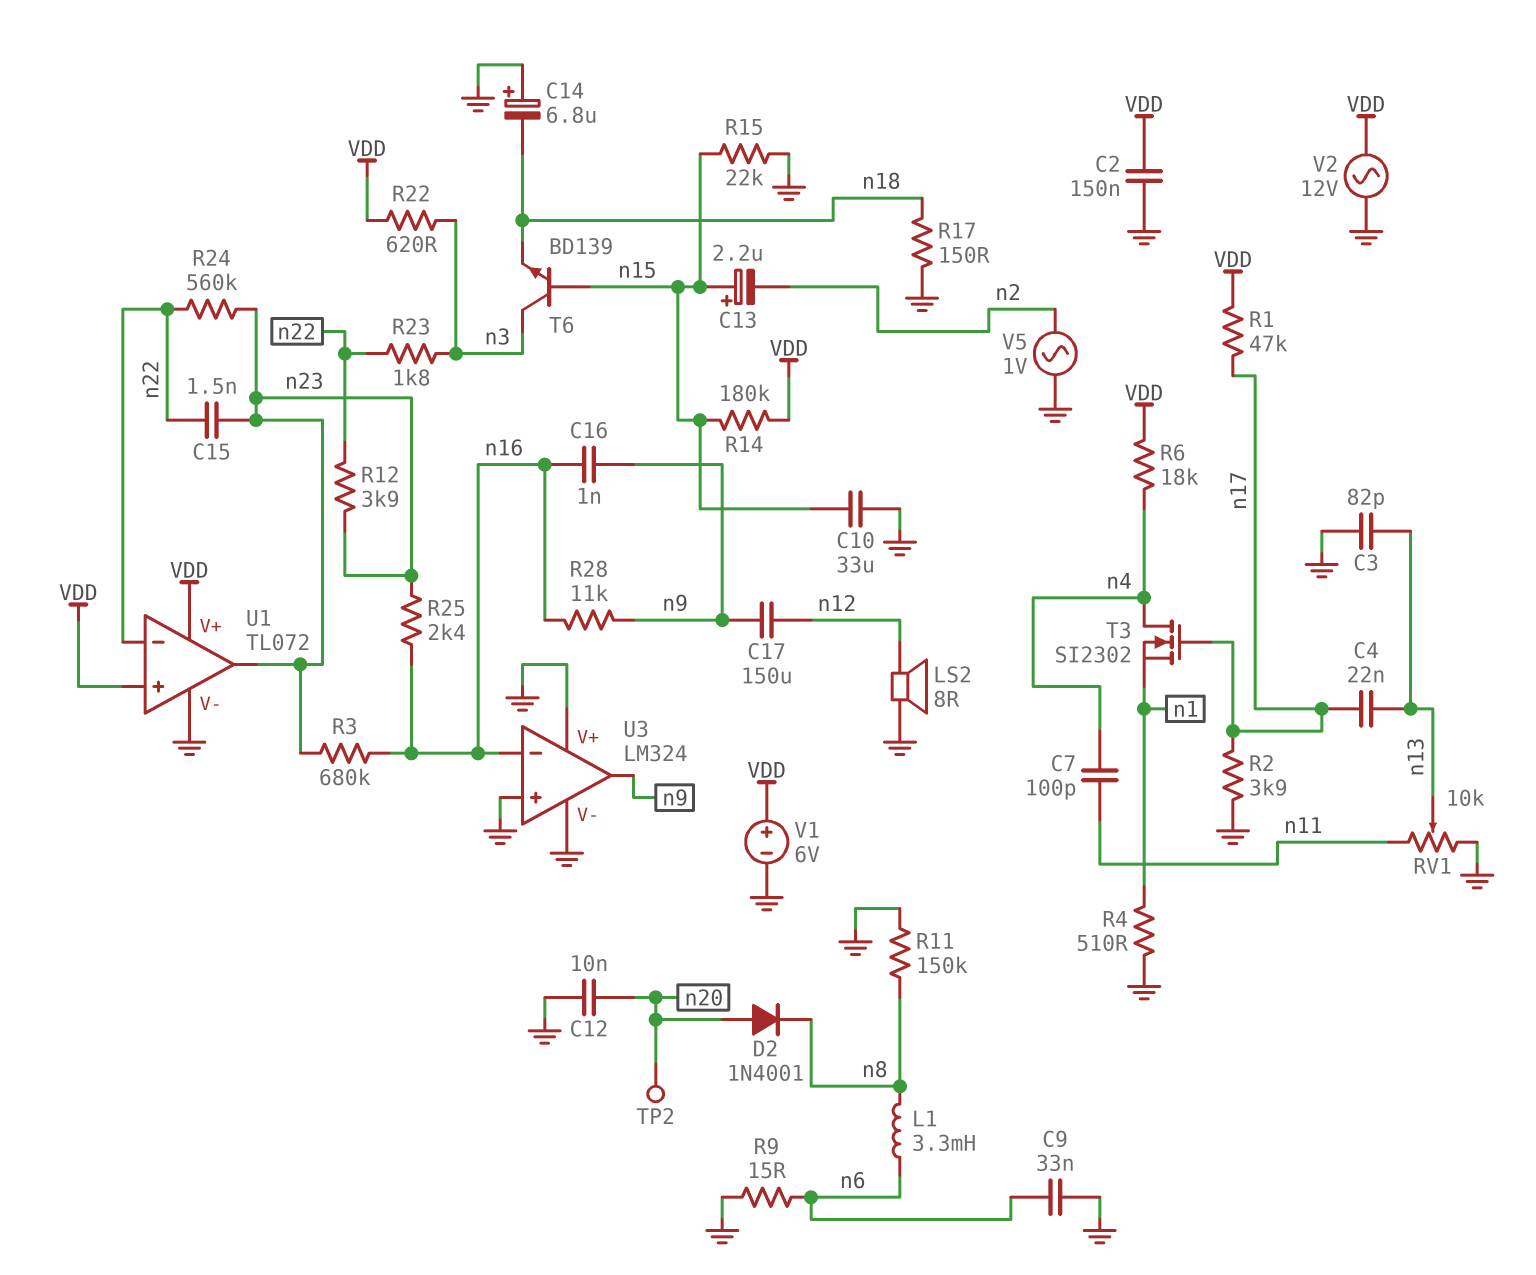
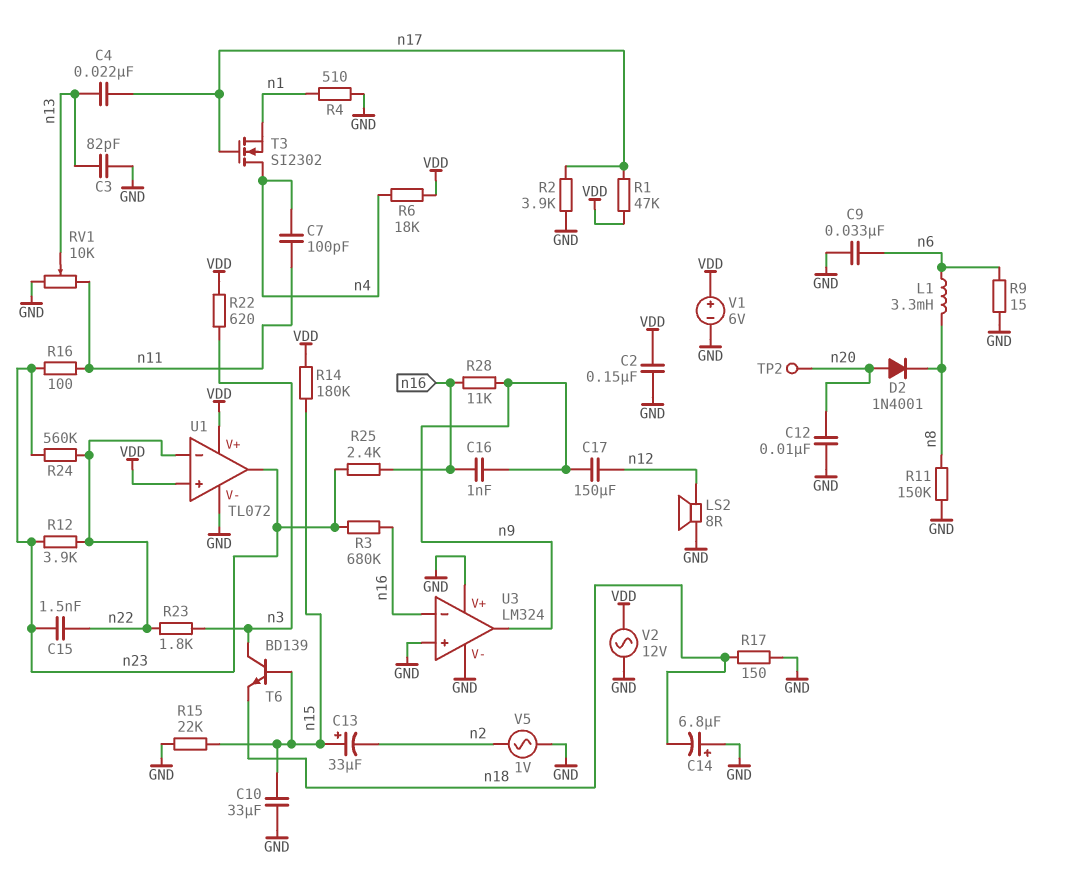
C13: 2.2uF (plus n15, minus n2) -> 33uF (plus n15, minus n2)
R16: none -> 100 (n11, n23)

